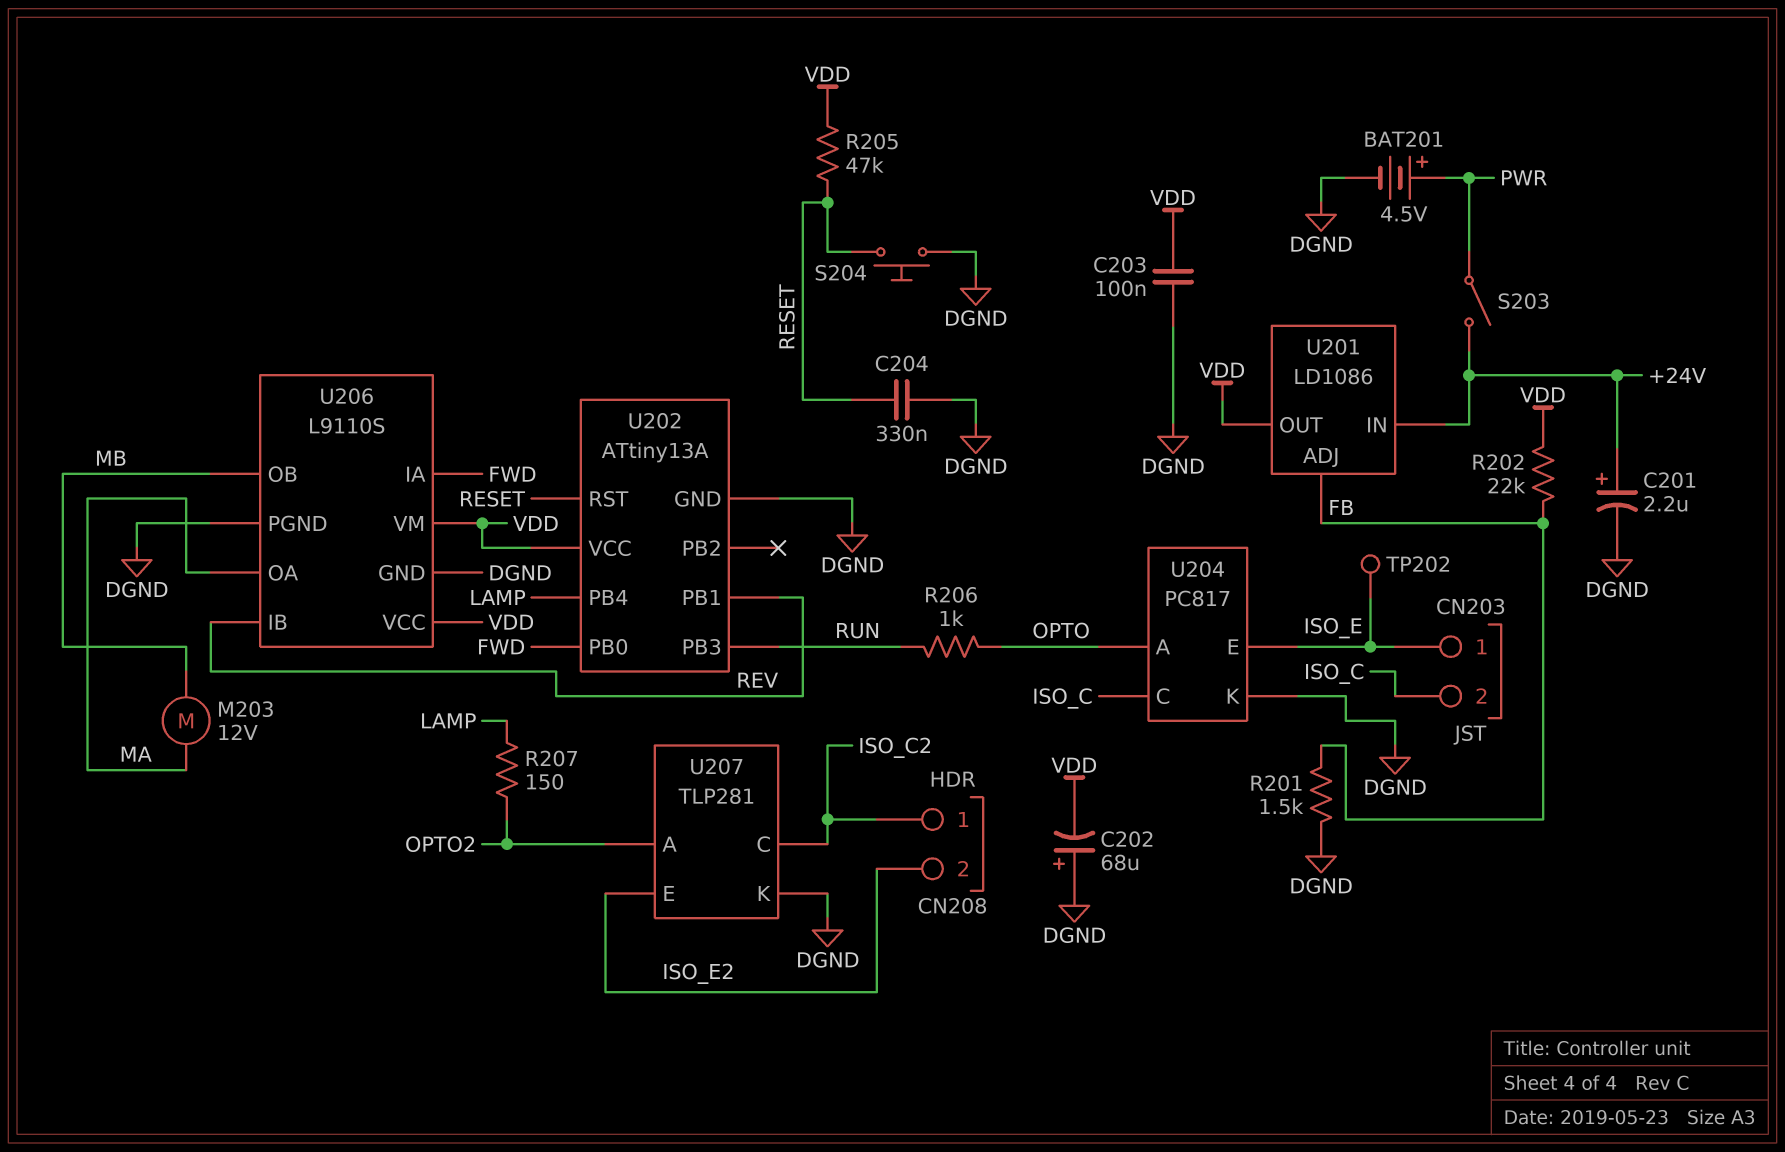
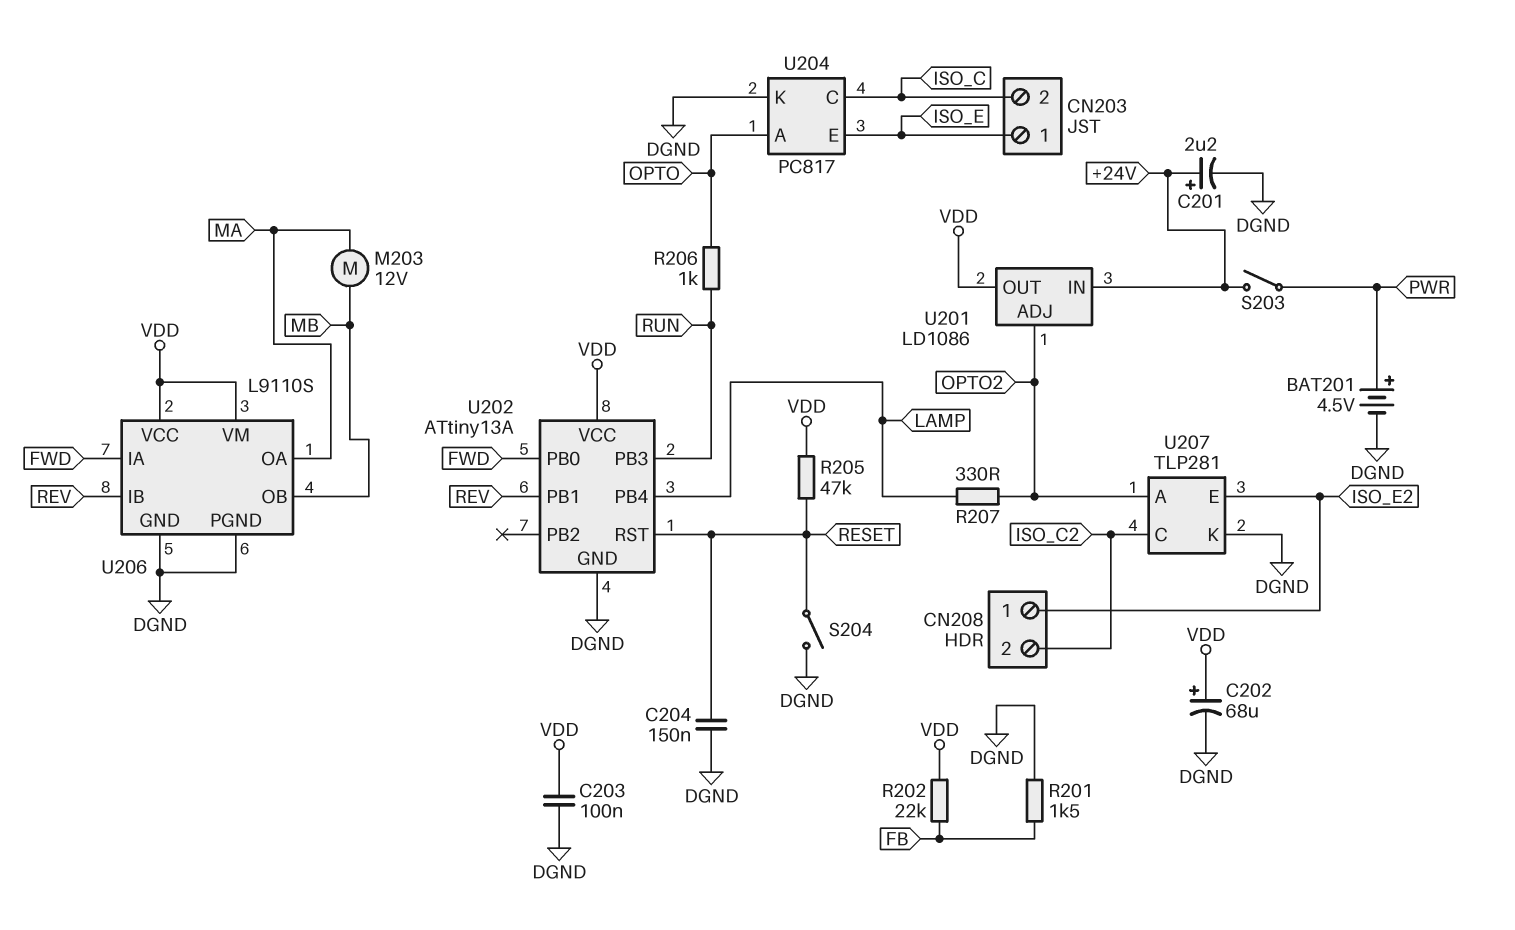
C202: 68uF (plus DGND, minus VDD) -> 68uF (plus VDD, minus DGND)
C204: 330nF (DGND, RESET) -> 150nF (DGND, RESET)
CN208 pin 1: ISO_C2 -> ISO_E2
CN208 pin 2: ISO_E2 -> ISO_C2
R207: 150 (LAMP, OPTO2) -> 330 (LAMP, OPTO2)
S204: button (DGND, RESET) -> switch (DGND, RESET)
TP202: test point (ISO_E) -> none
U201 pin ADJ: FB -> OPTO2

